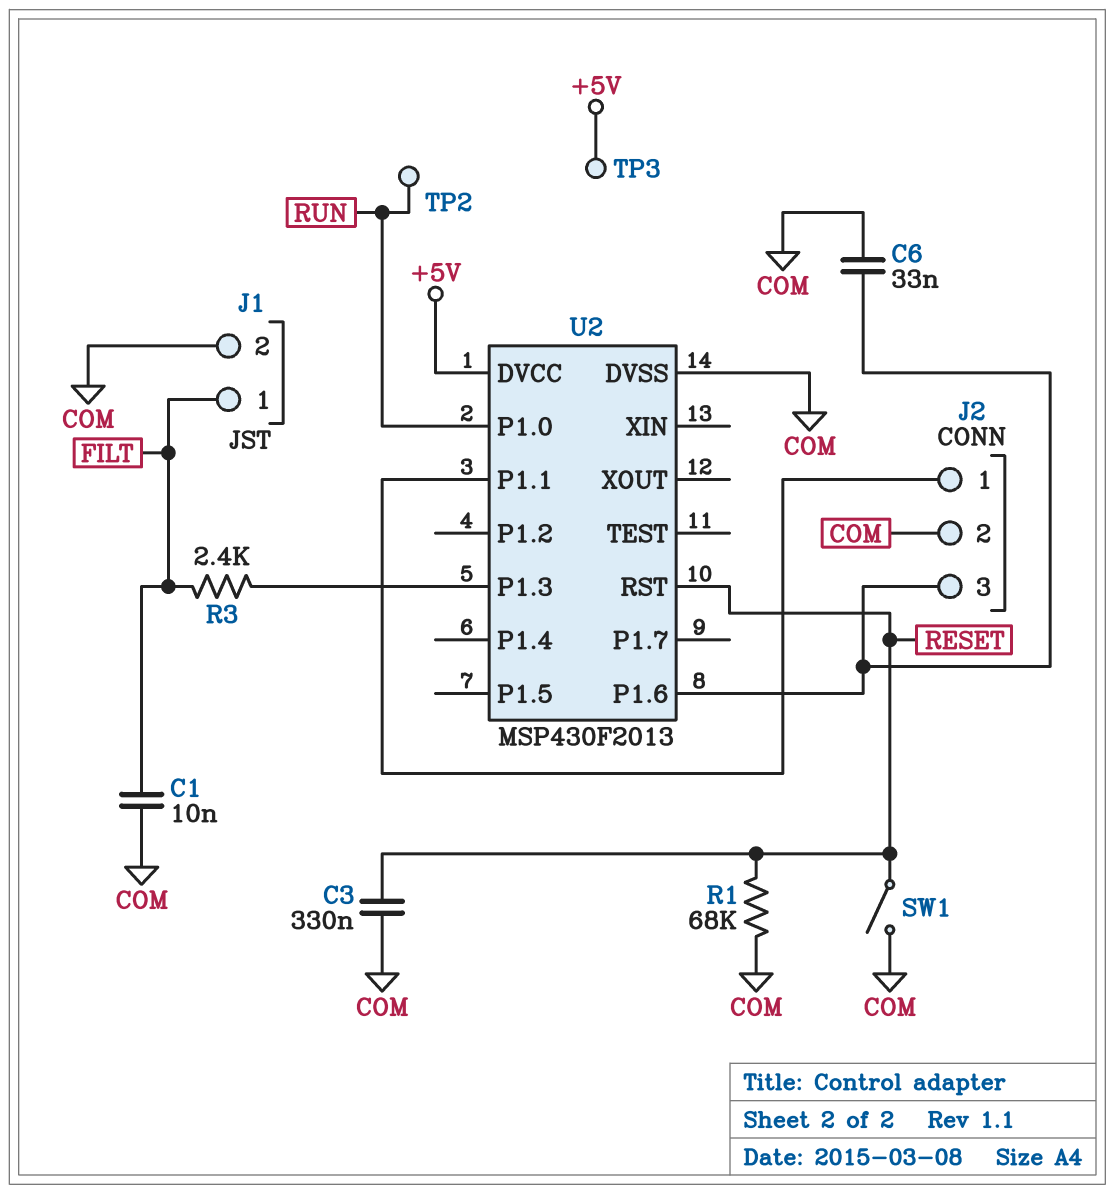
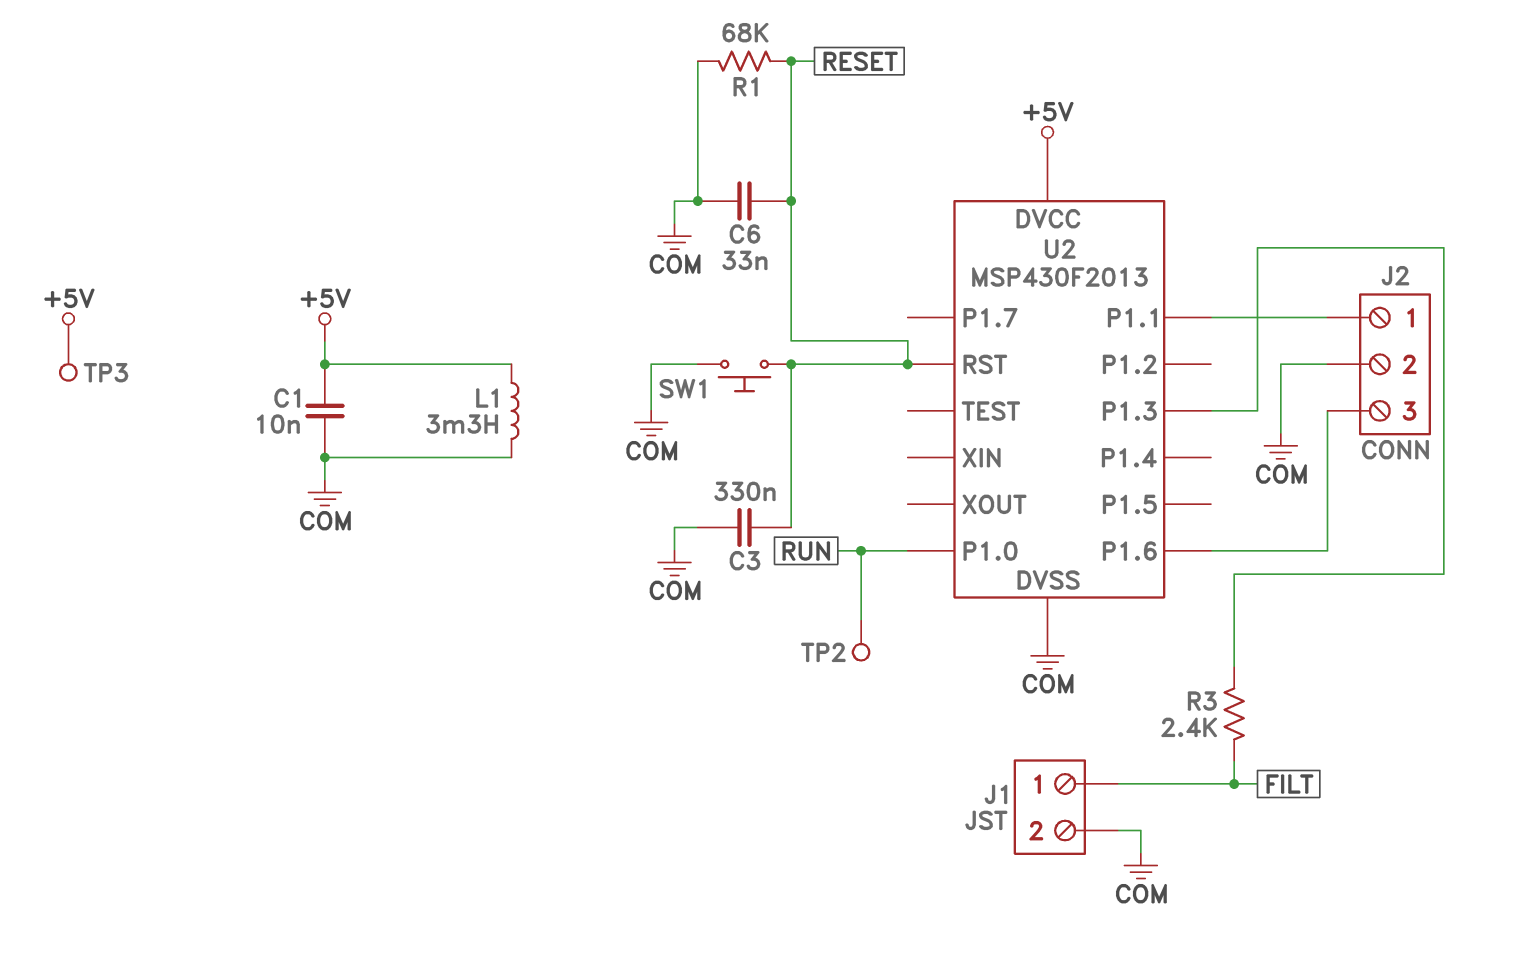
C1: 10nF (COM, FILT) -> 10nF (+5V, COM)
C6: 33nF (COM, J2/3) -> 33nF (COM, RESET)
L1: none -> 3.3mH (+5V, COM)
SW1: switch (COM, RESET) -> button (COM, RESET)

